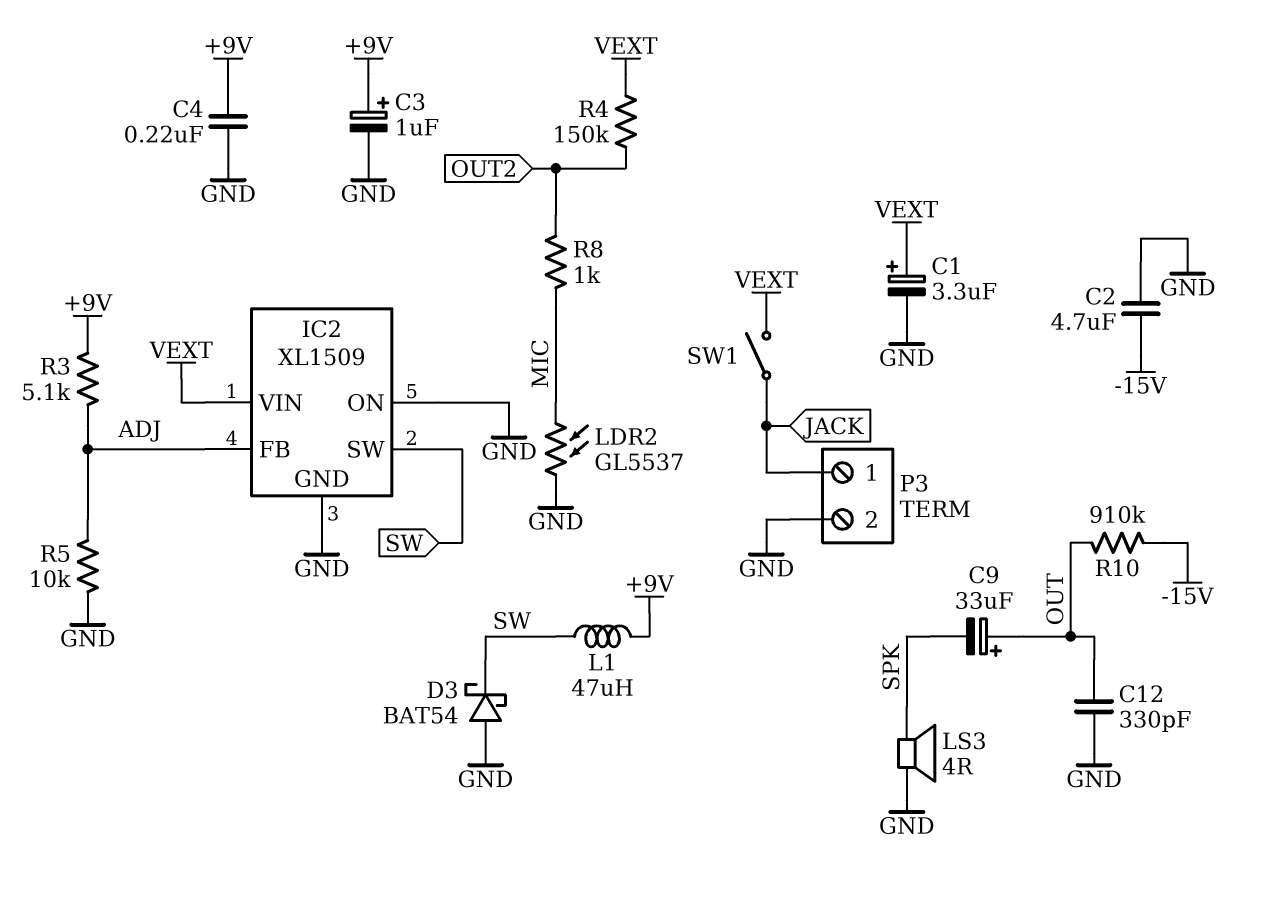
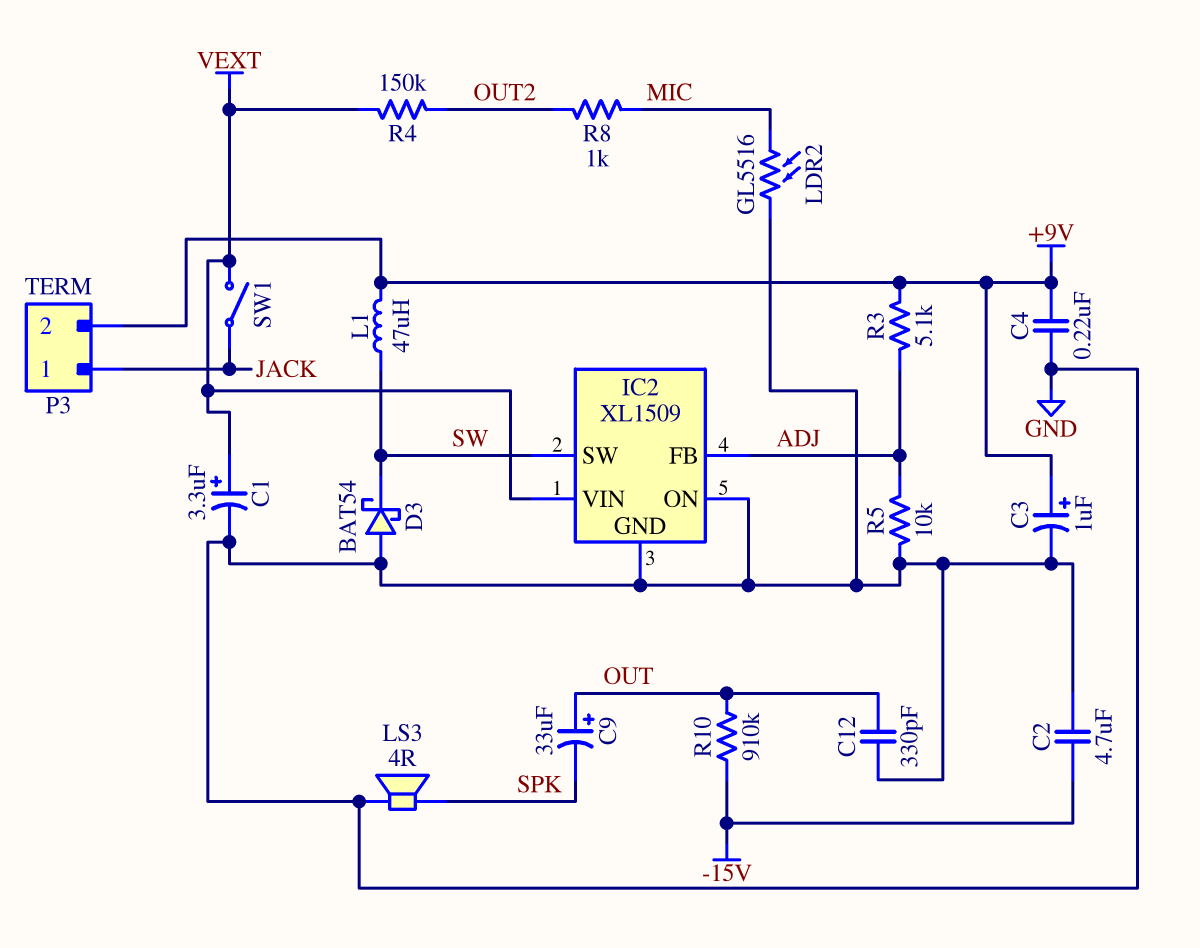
LDR2: GL5537 (GND, MIC) -> GL5516 (GND, MIC)
P3 pin 2: GND -> +9V

